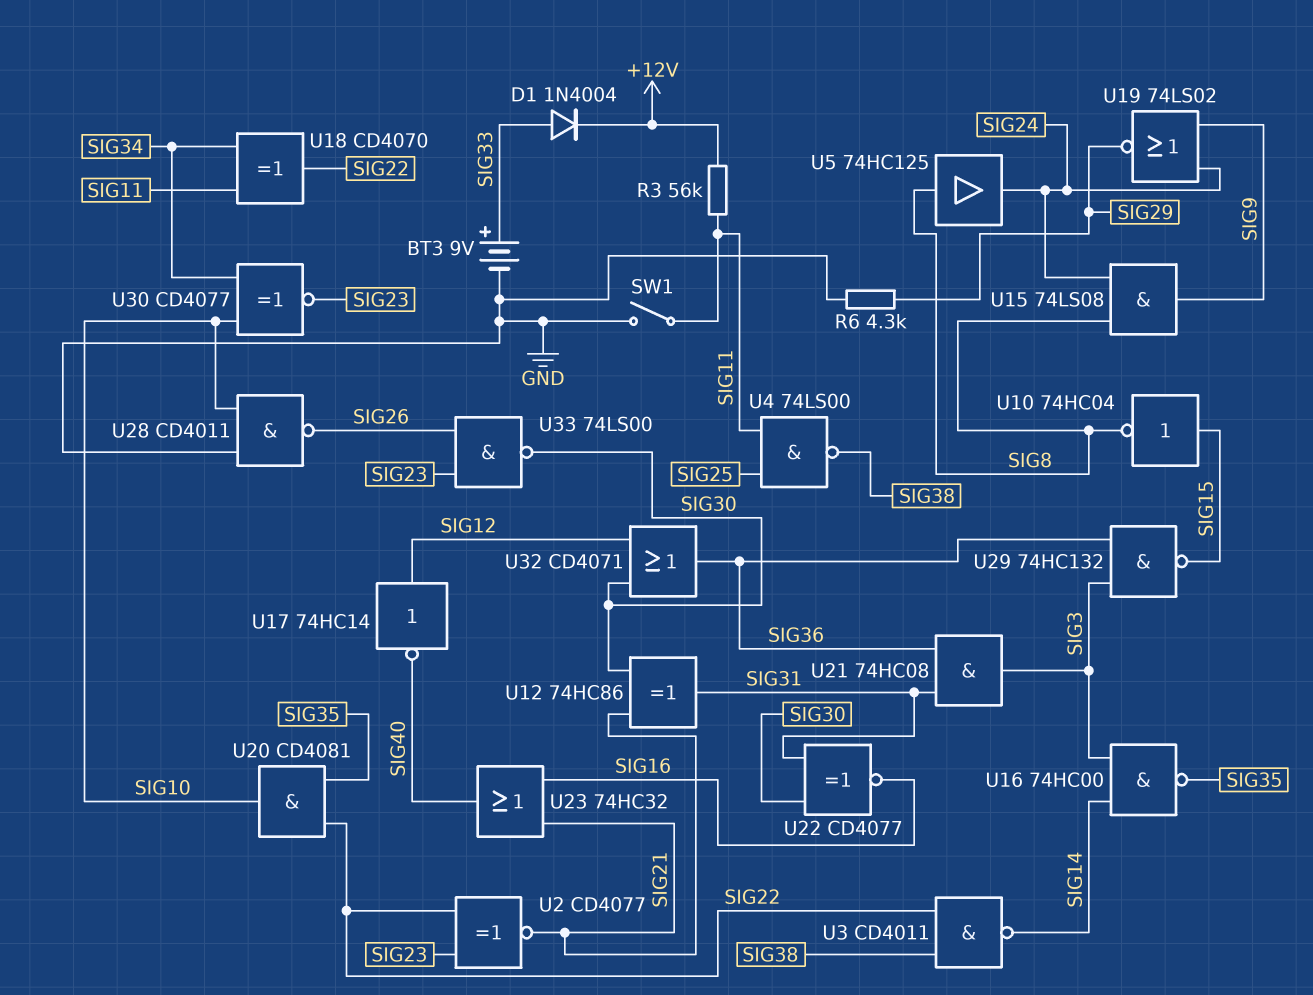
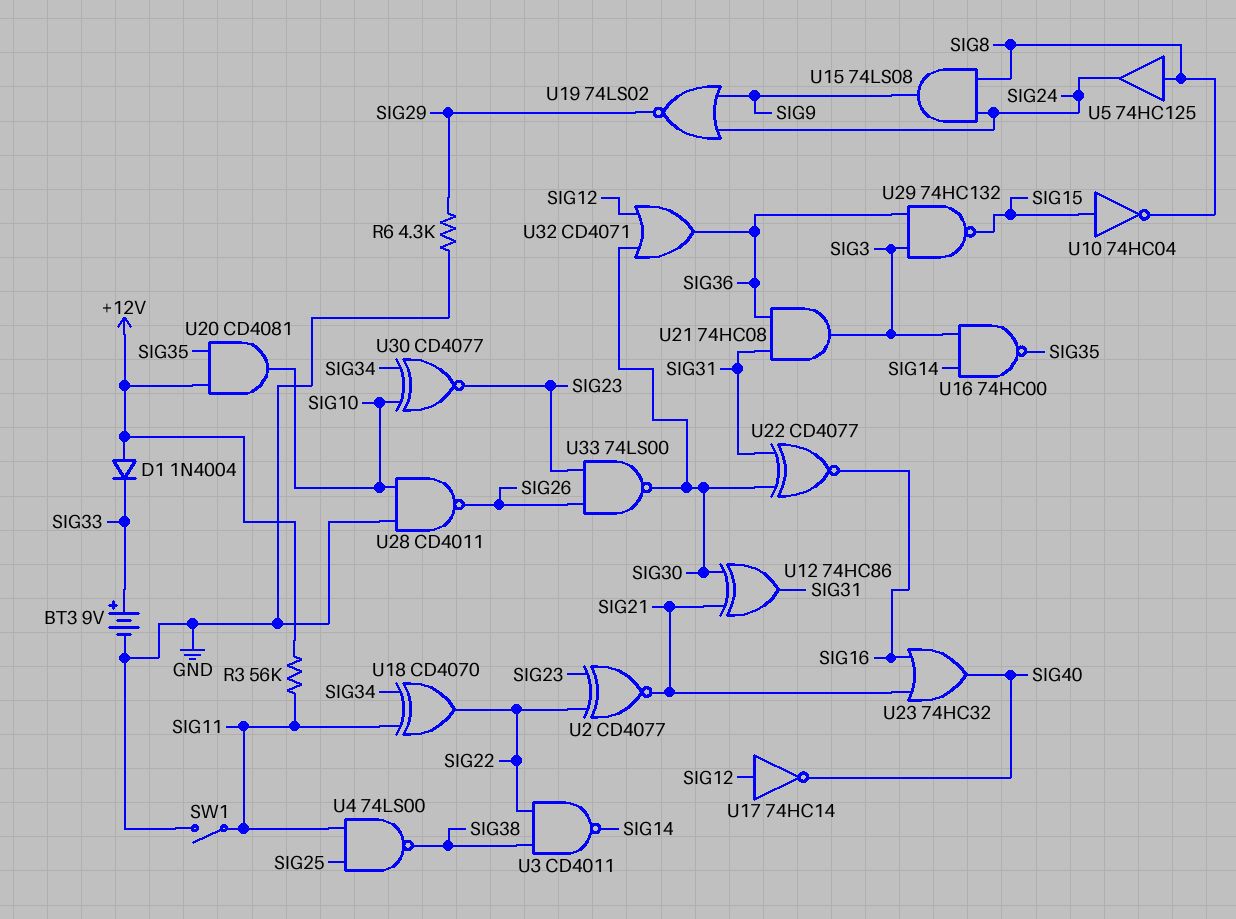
D1: diode 1N4004 (A SIG33, K +12V) -> diode 1N4004 (A +12V, K SIG33)
U20: AND CD4081 (in SIG22, in SIG35, out SIG10) -> AND CD4081 (in +12V, in SIG35, out SIG10)

